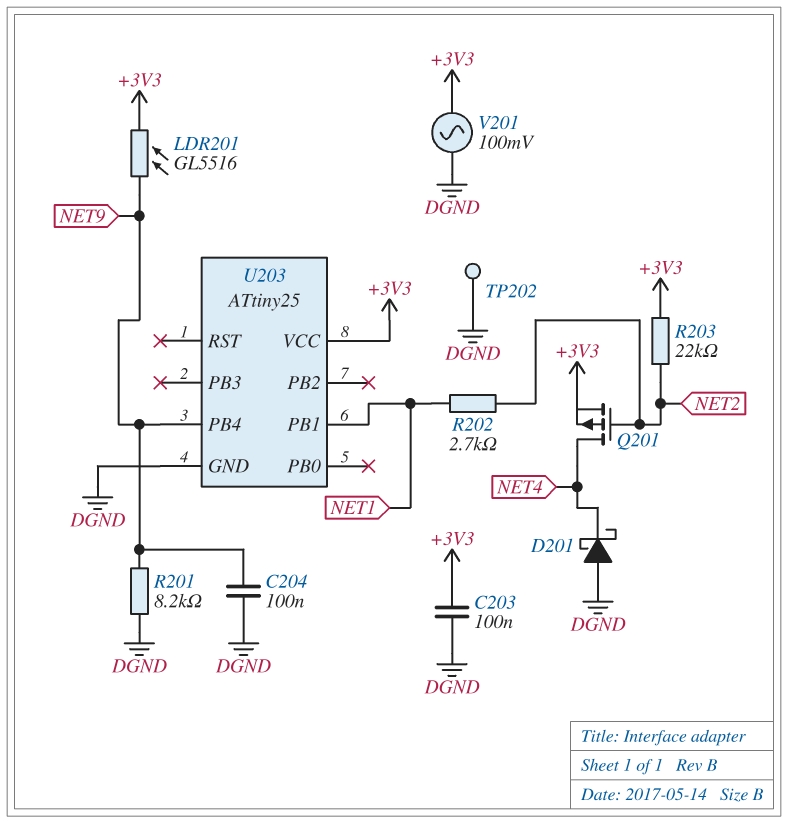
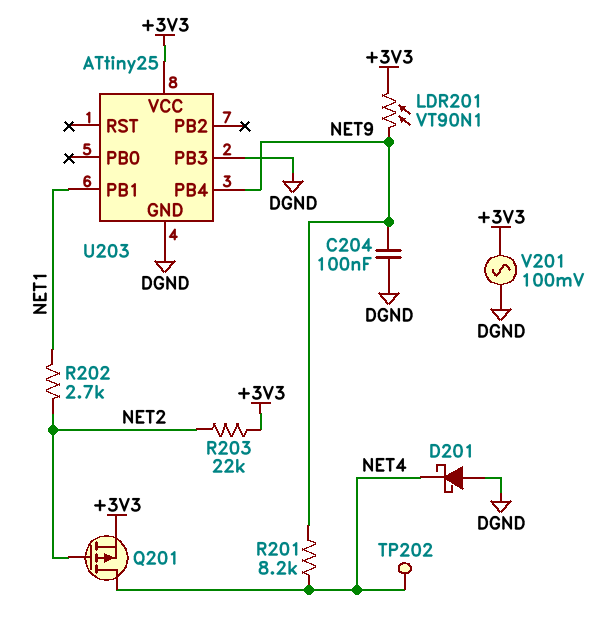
C203: 100nF (+3V3, DGND) -> none
LDR201: GL5516 (+3V3, NET9) -> VT90N1 (+3V3, NET9)
R201: 8.2k (DGND, NET9) -> 8.2k (NET4, NET9)
TP202: test point (DGND) -> test point (NET4)
U203 pin PB3: none -> DGND

